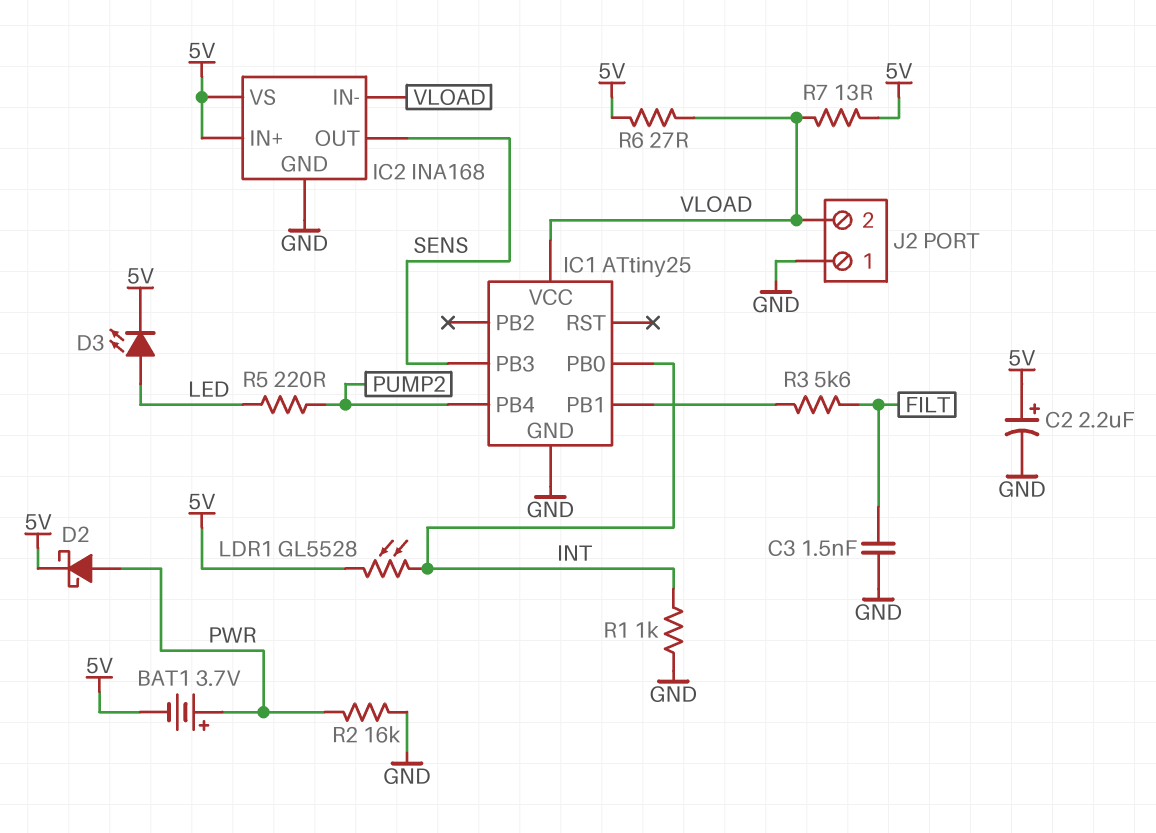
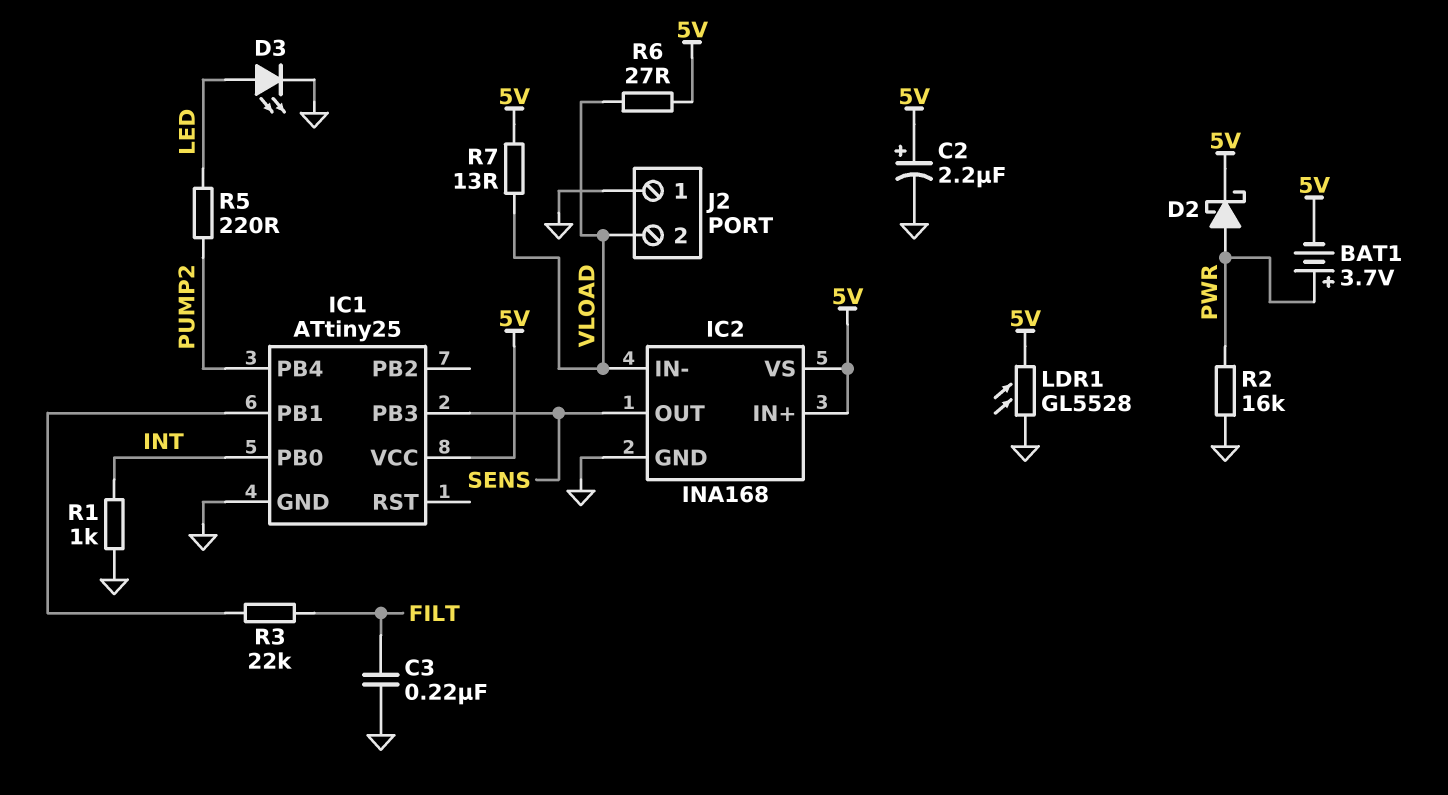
C3: 1.5nF (FILT, GND) -> 220nF (FILT, GND)
D3: LED (A LED, K 5V) -> LED (A LED, K GND)
IC1 pin VCC: VLOAD -> 5V
LDR1: GL5528 (5V, INT) -> GL5528 (5V, GND)
R3: 5.6k (FILT, IC1/PB1) -> 22k (FILT, IC1/PB1)

